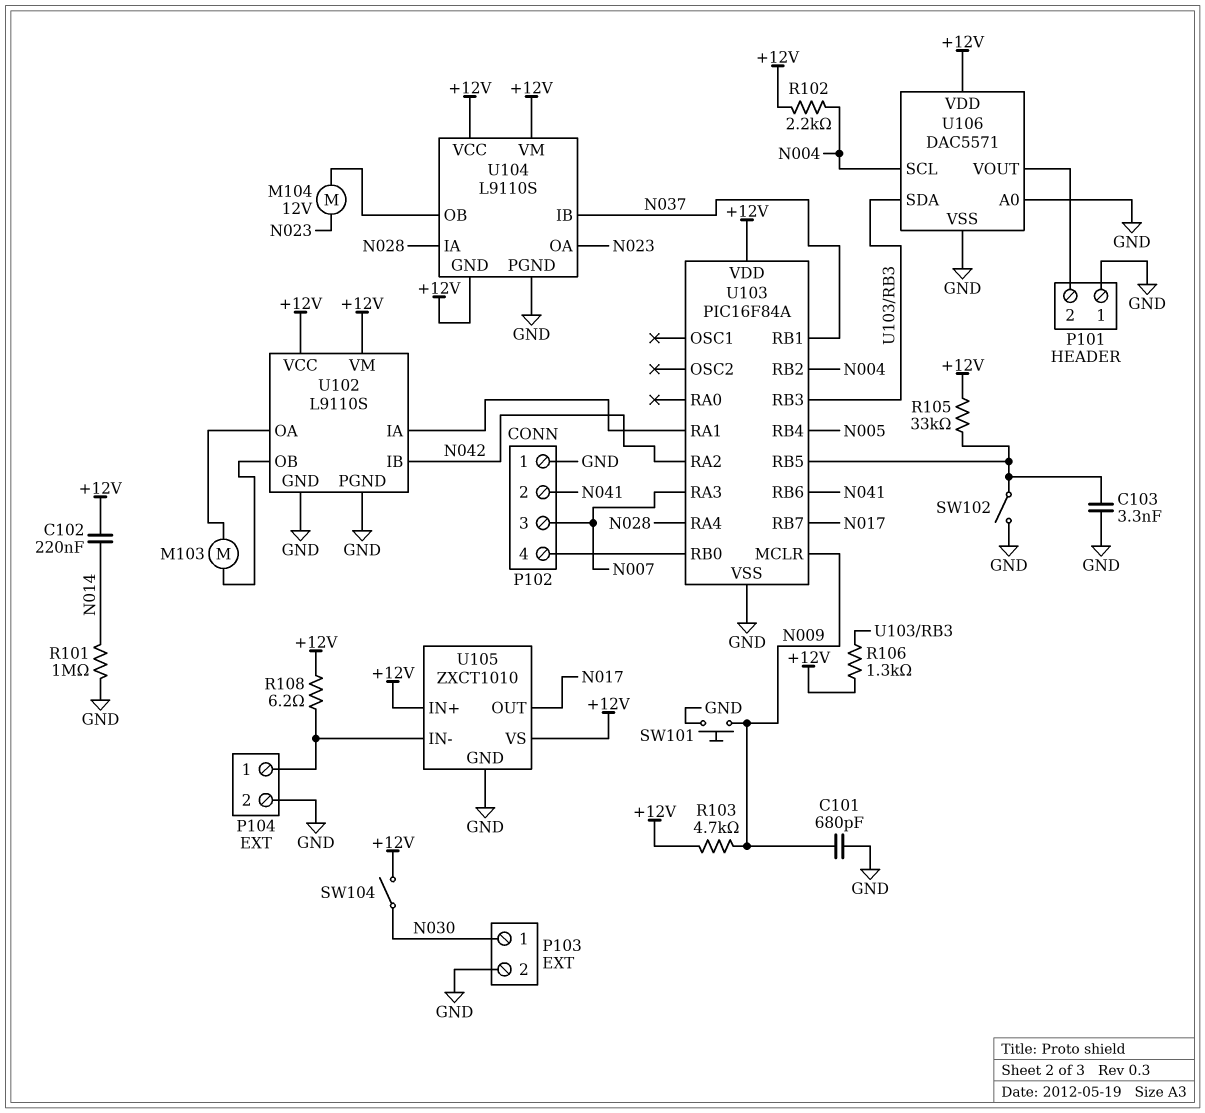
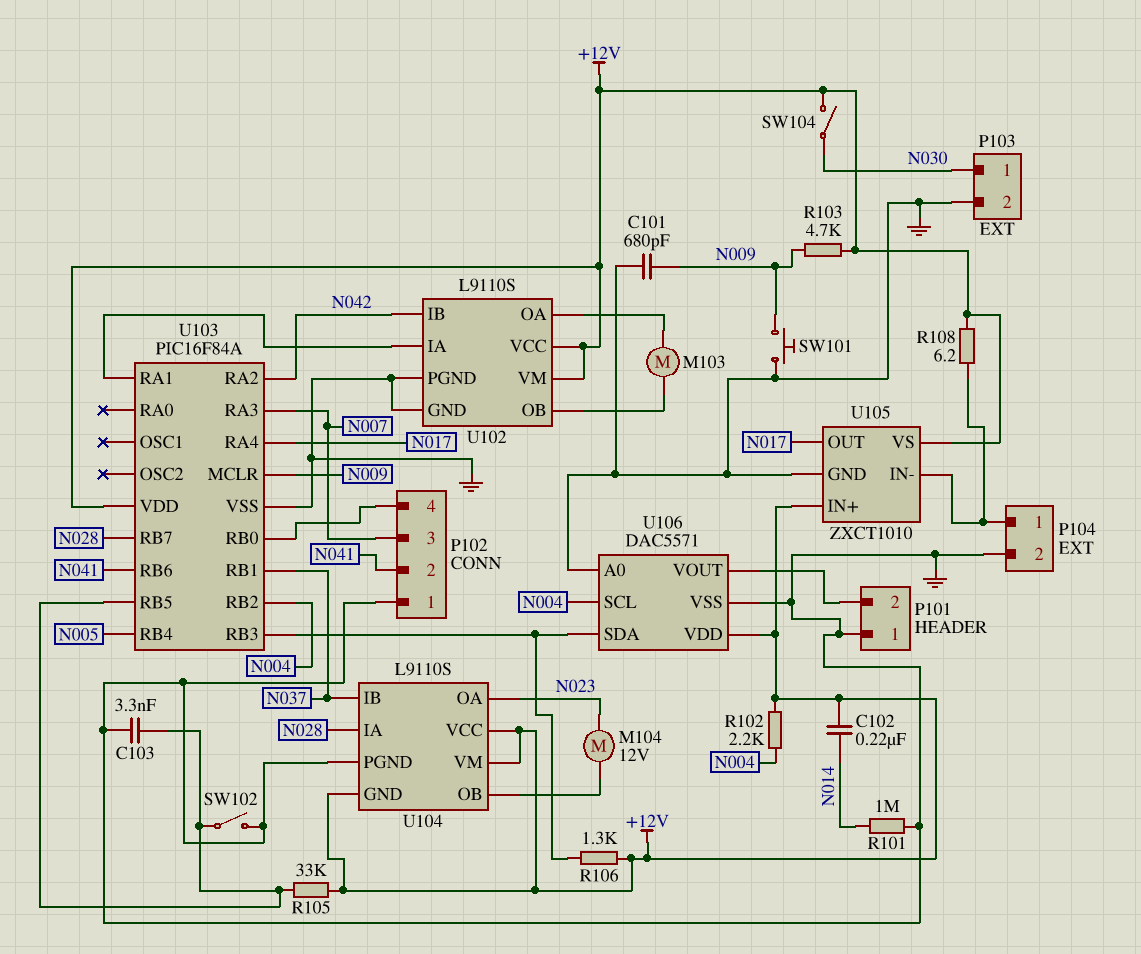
U103 pin RA4: N028 -> N017
U103 pin RB7: N017 -> N028

